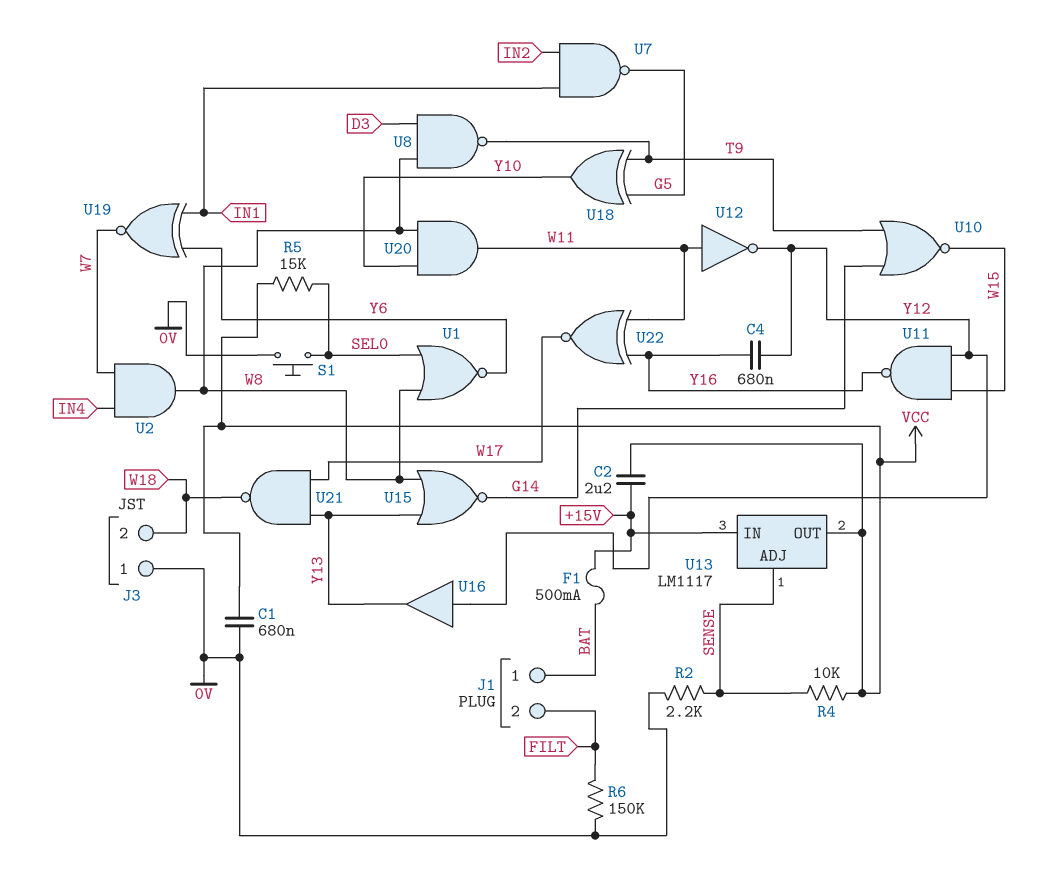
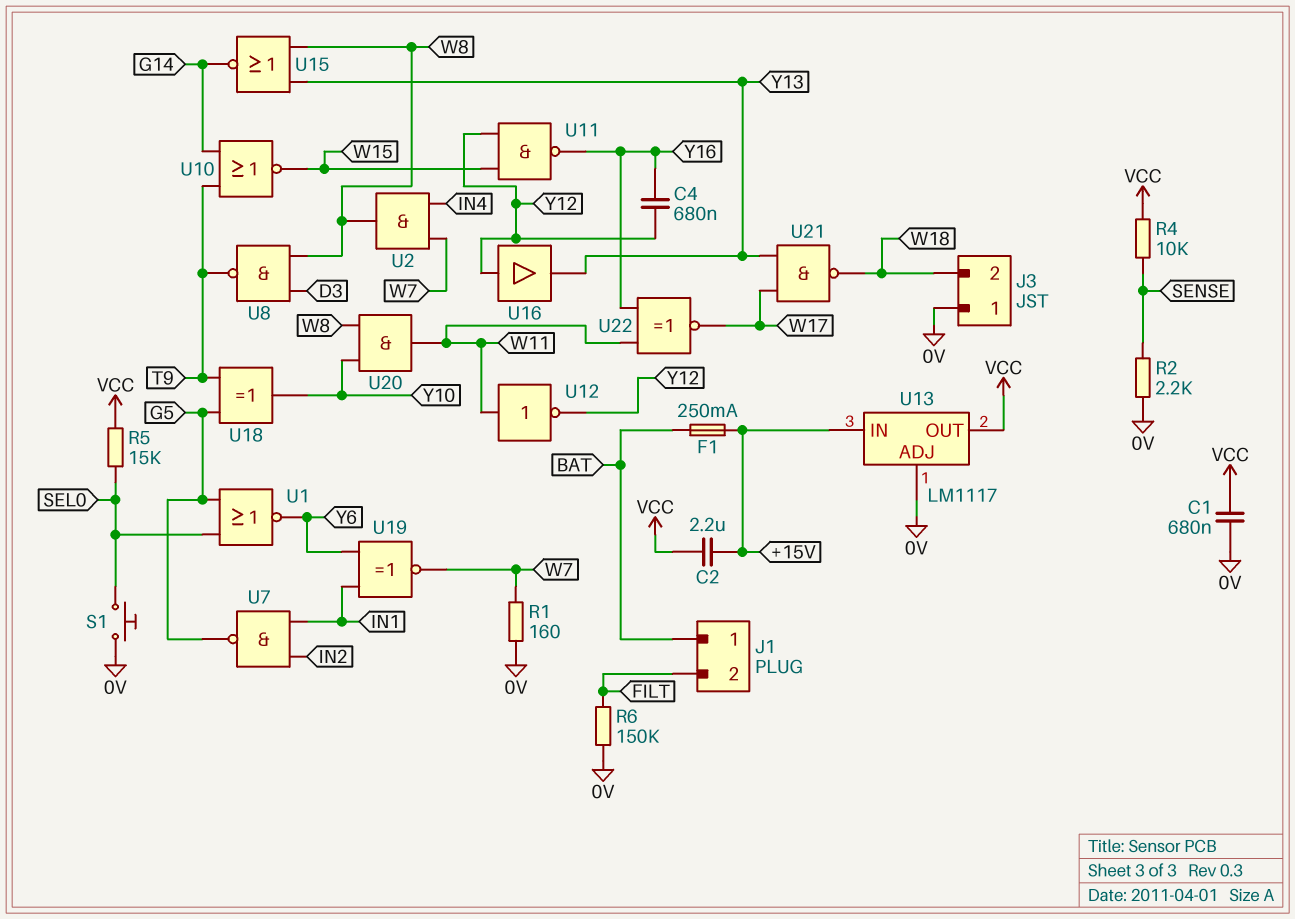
F1: 500mA (+15V, BAT) -> 250mA (+15V, BAT)
R1: none -> 160 (0V, W7)
U1: NOR (in SEL0, in W8, out Y6) -> NOR (in G5, in SEL0, out Y6)
U13 pin ADJ: SENSE -> 0V

